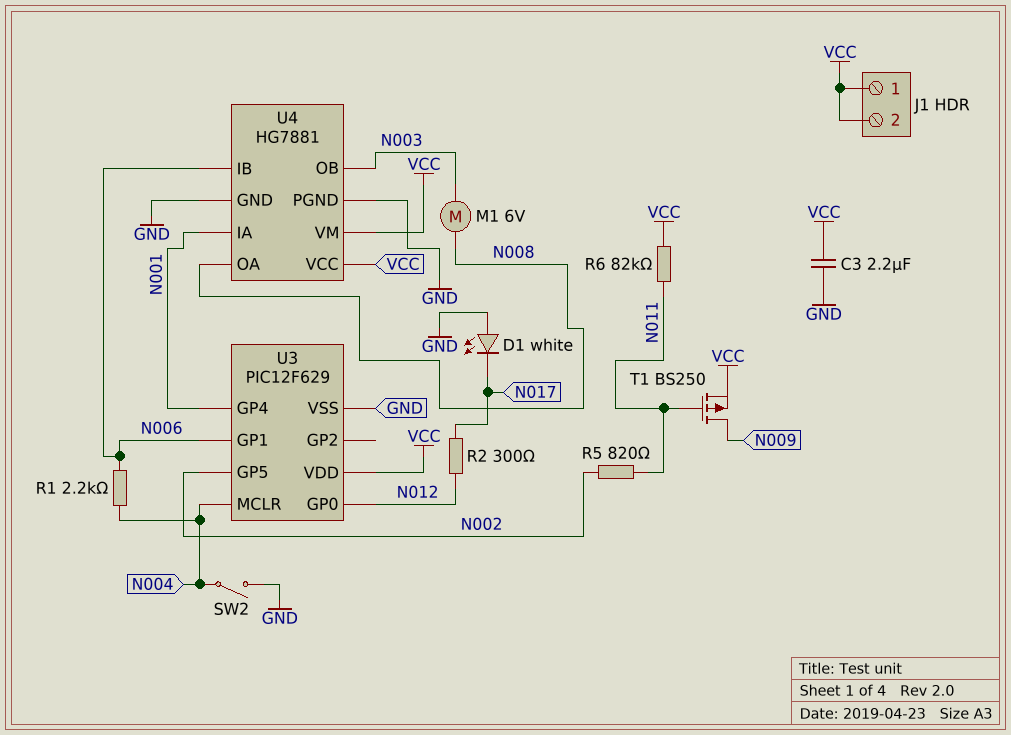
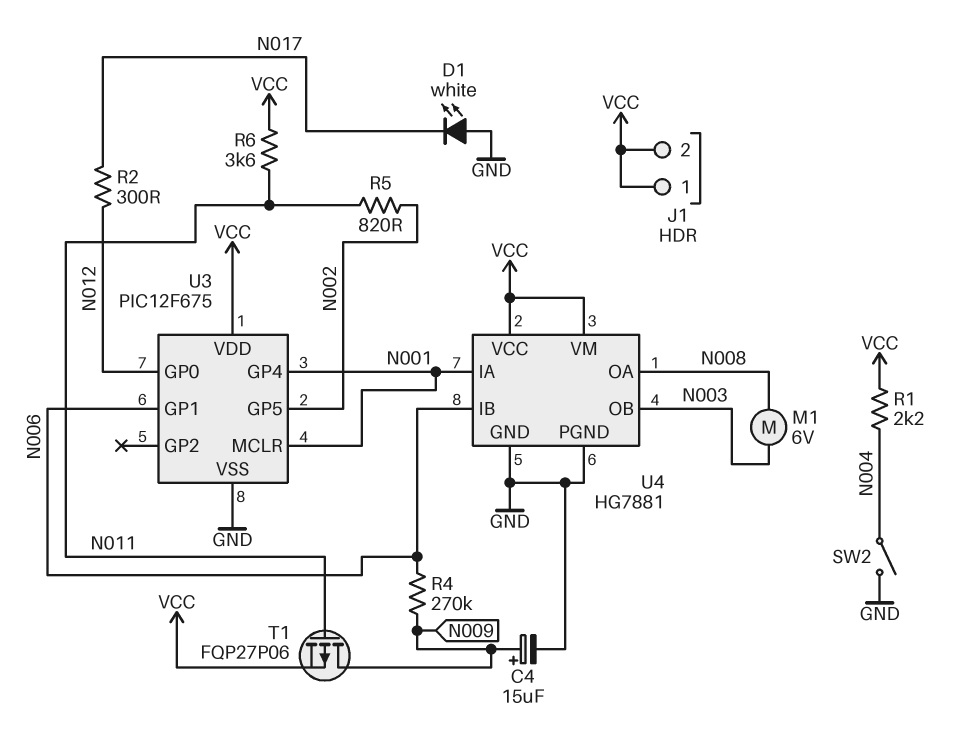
C3: 2.2uF (GND, VCC) -> none
C4: none -> 15uF (plus N009, minus GND)
R1: 2.2k (N004, N006) -> 2.2k (N004, VCC)
R4: none -> 270k (N006, N009)
R6: 82k (N011, VCC) -> 3.6k (N011, VCC)
T1: PMOS BS250 (G N011, D N009, S VCC) -> PMOS FQP27P06 (G N011, D N009, S VCC)
U3: PIC12F629 -> PIC12F675
U3 pin MCLR: N004 -> N001

